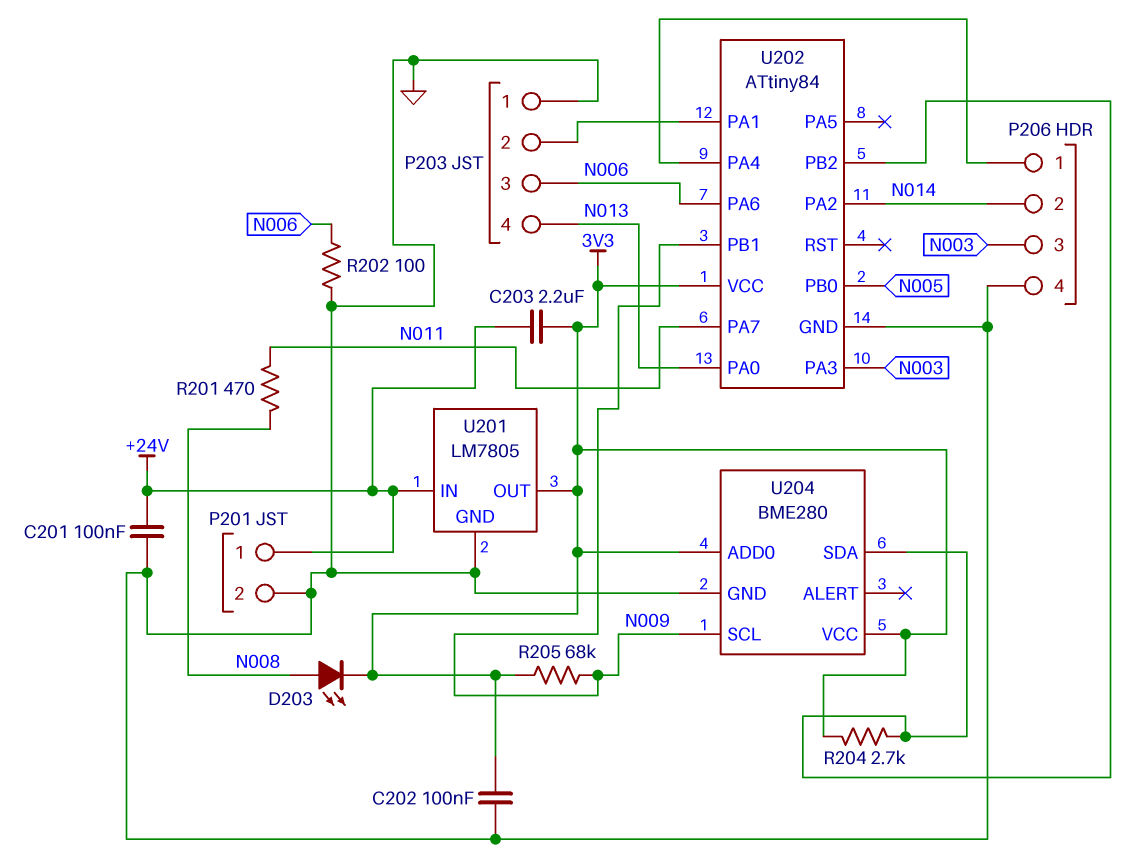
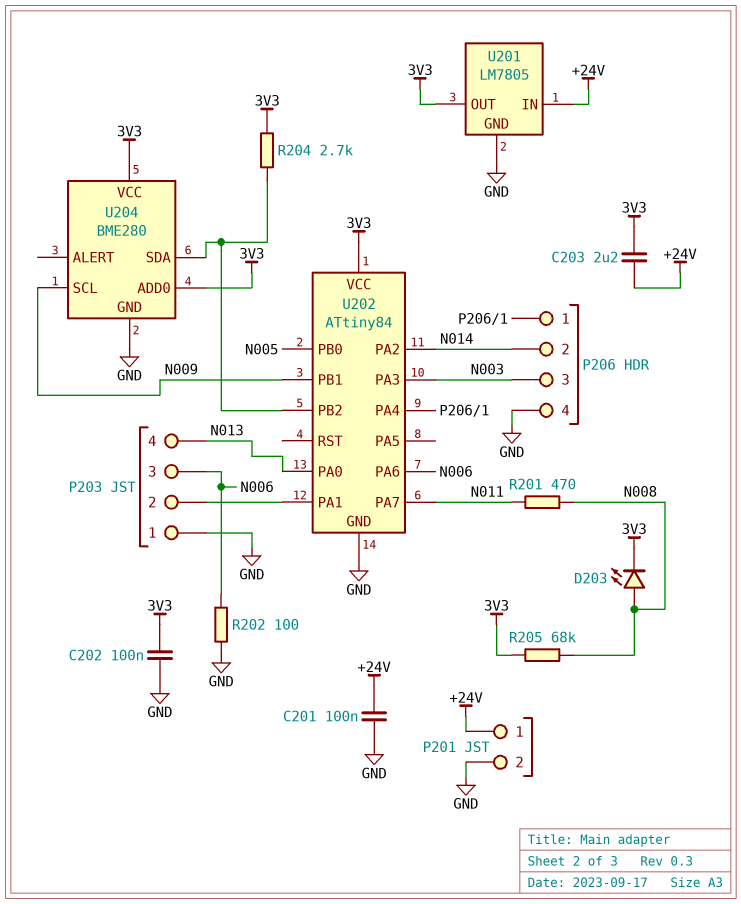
R205: 68k (3V3, N009) -> 68k (3V3, N008)

